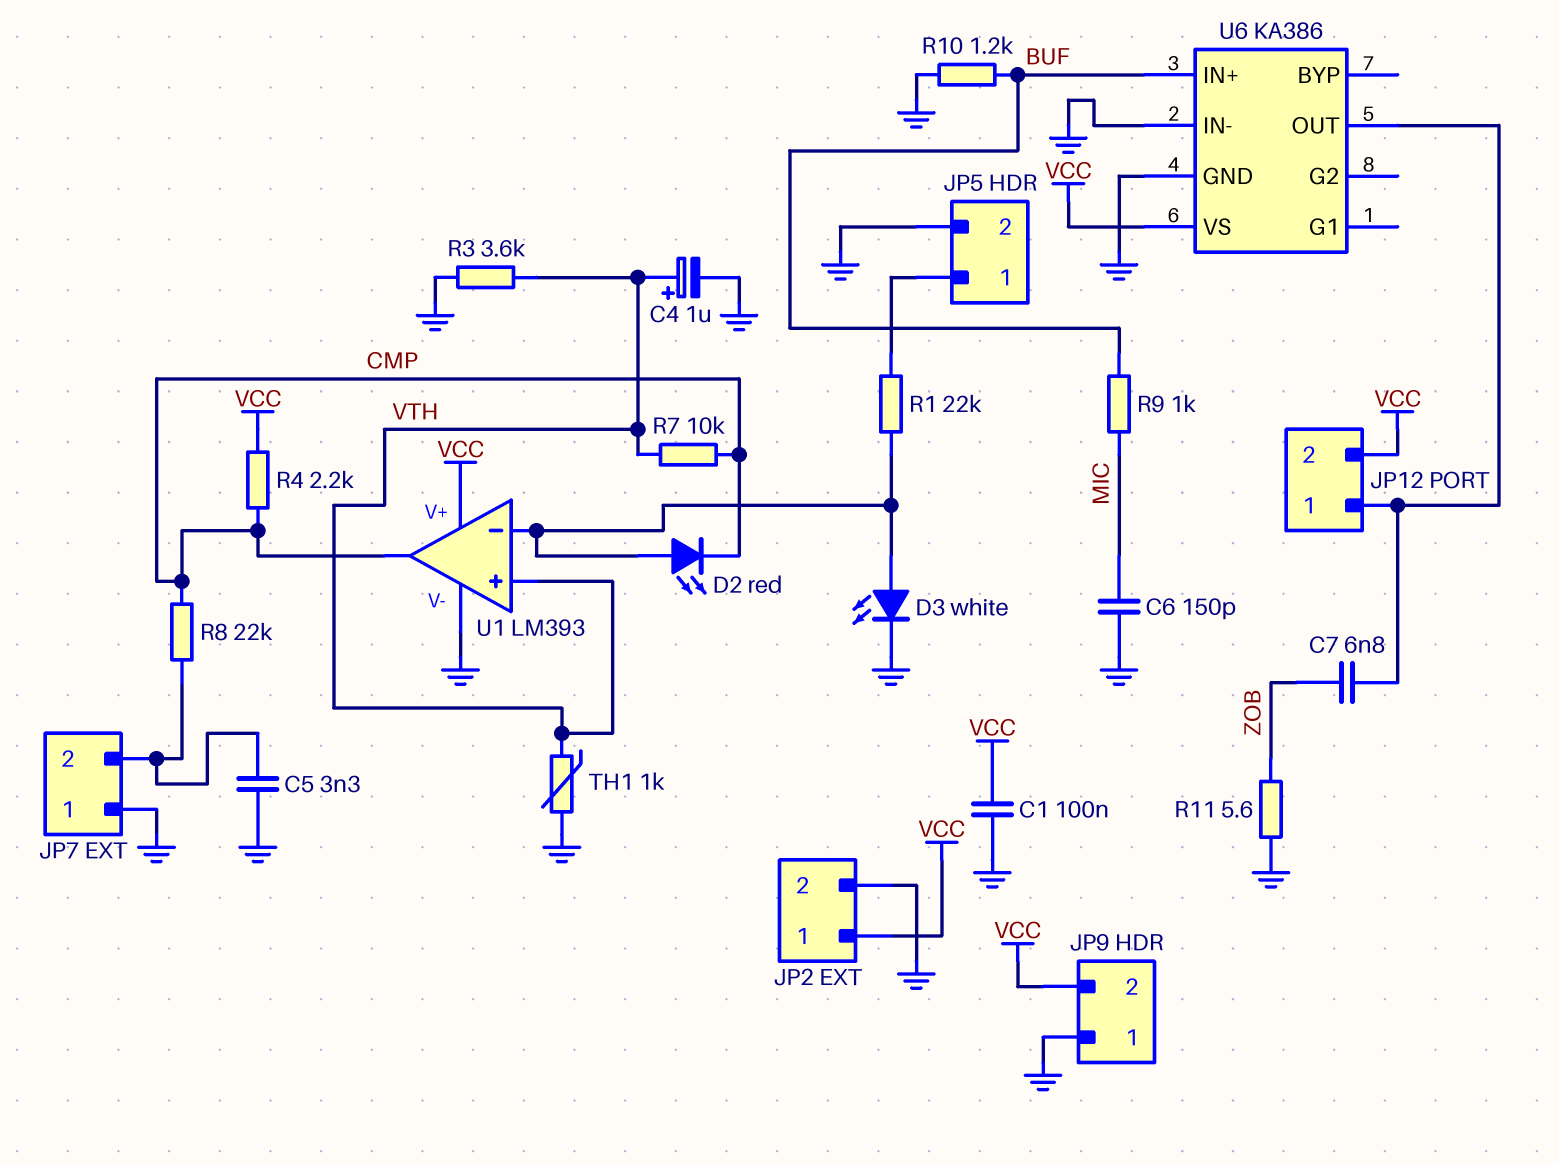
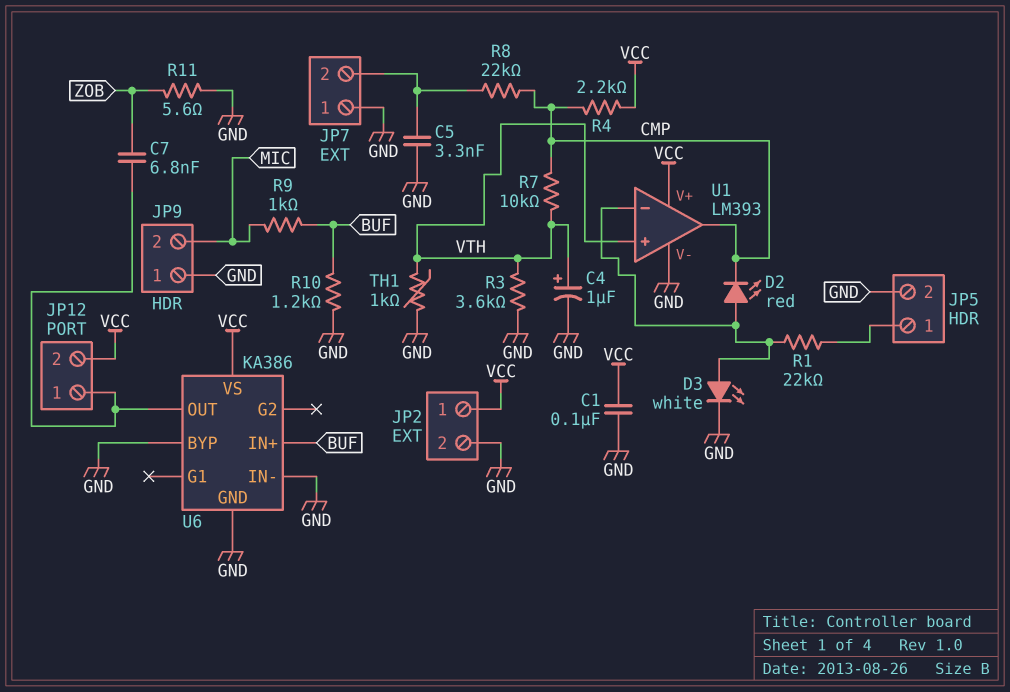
C6: 150pF (GND, MIC) -> none
JP9 pin 2: VCC -> MIC
U6 pin BYP: none -> GND

